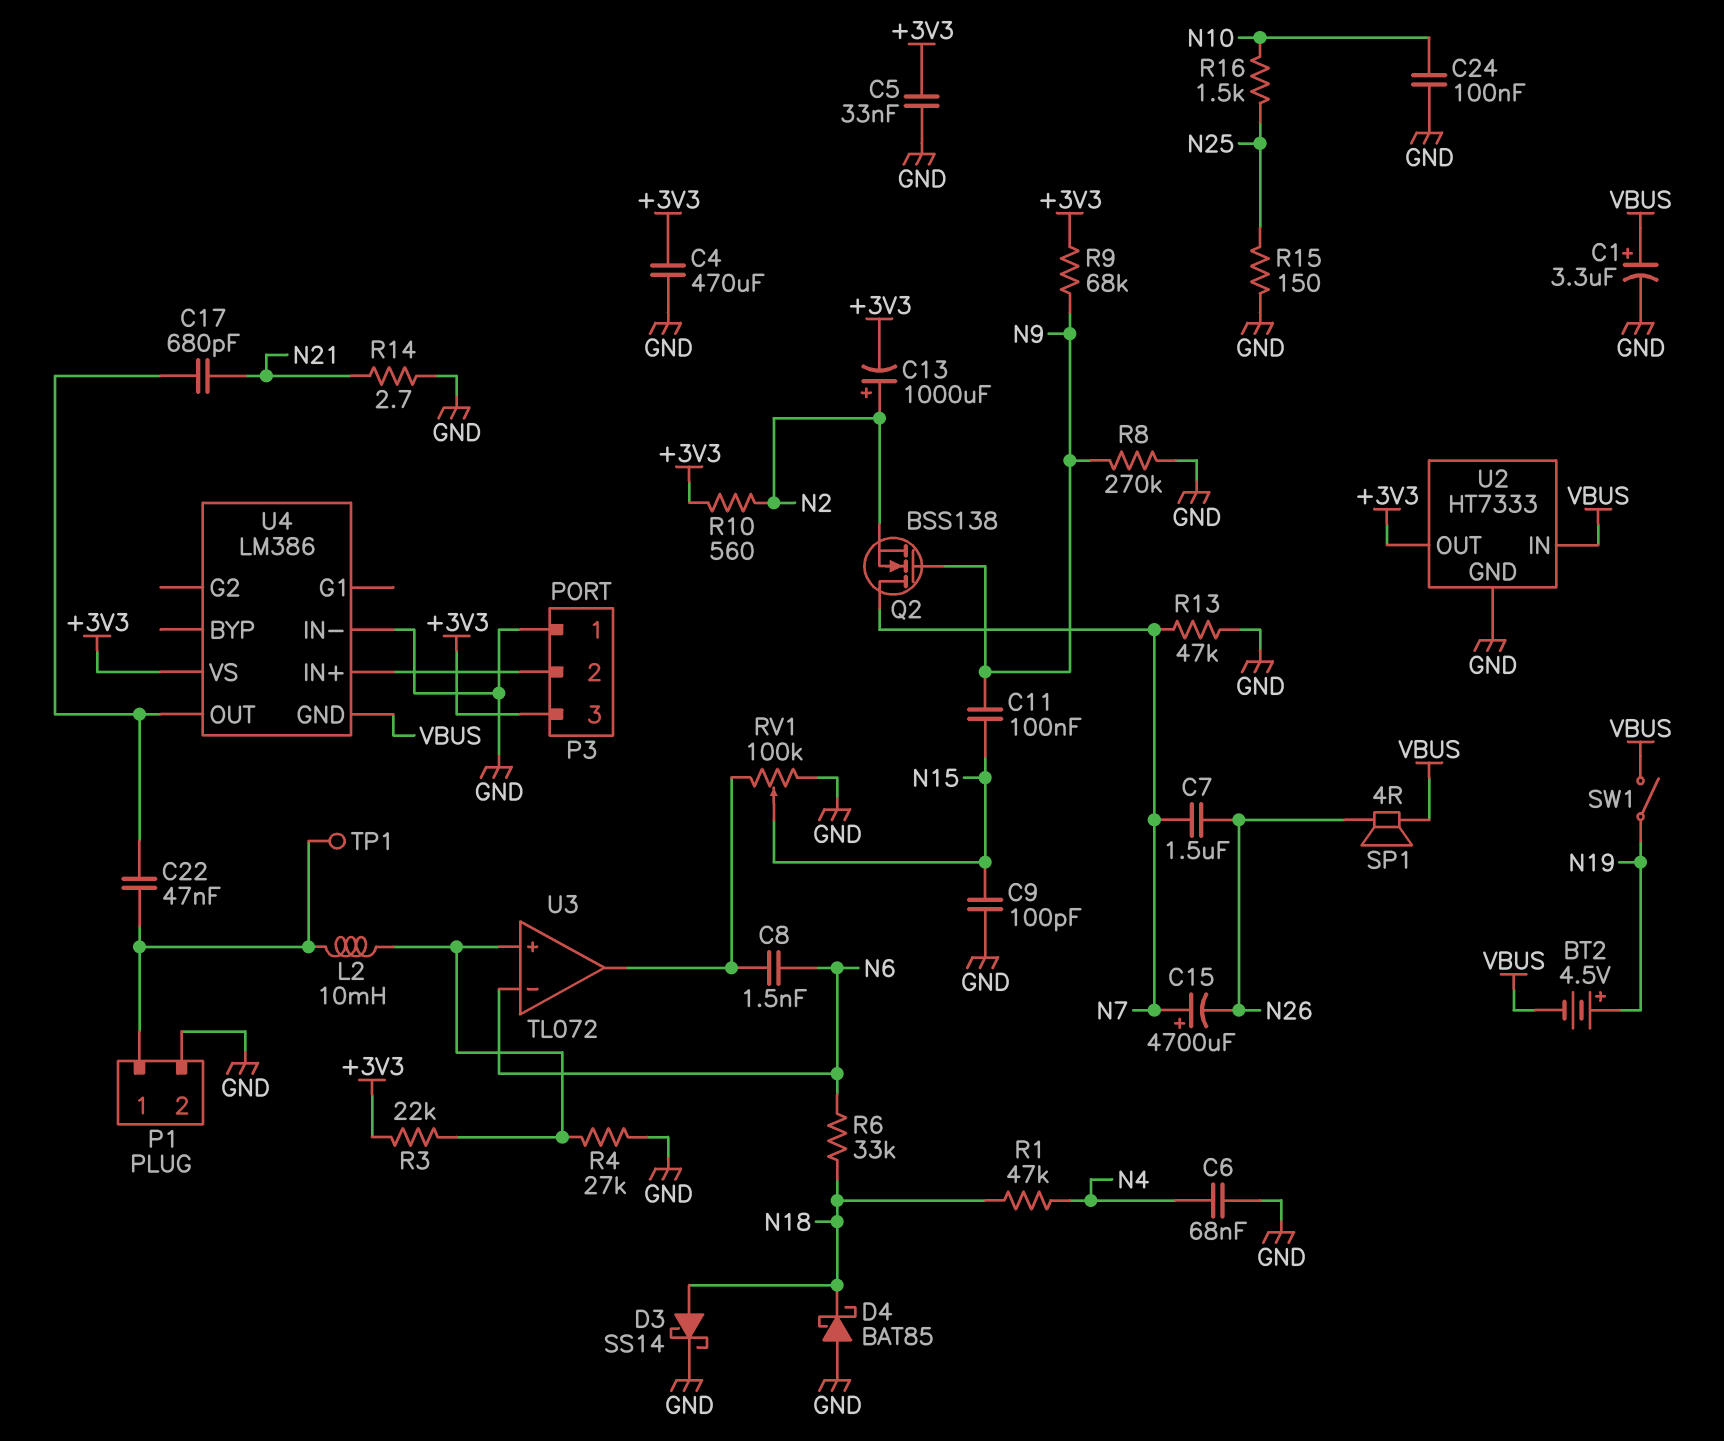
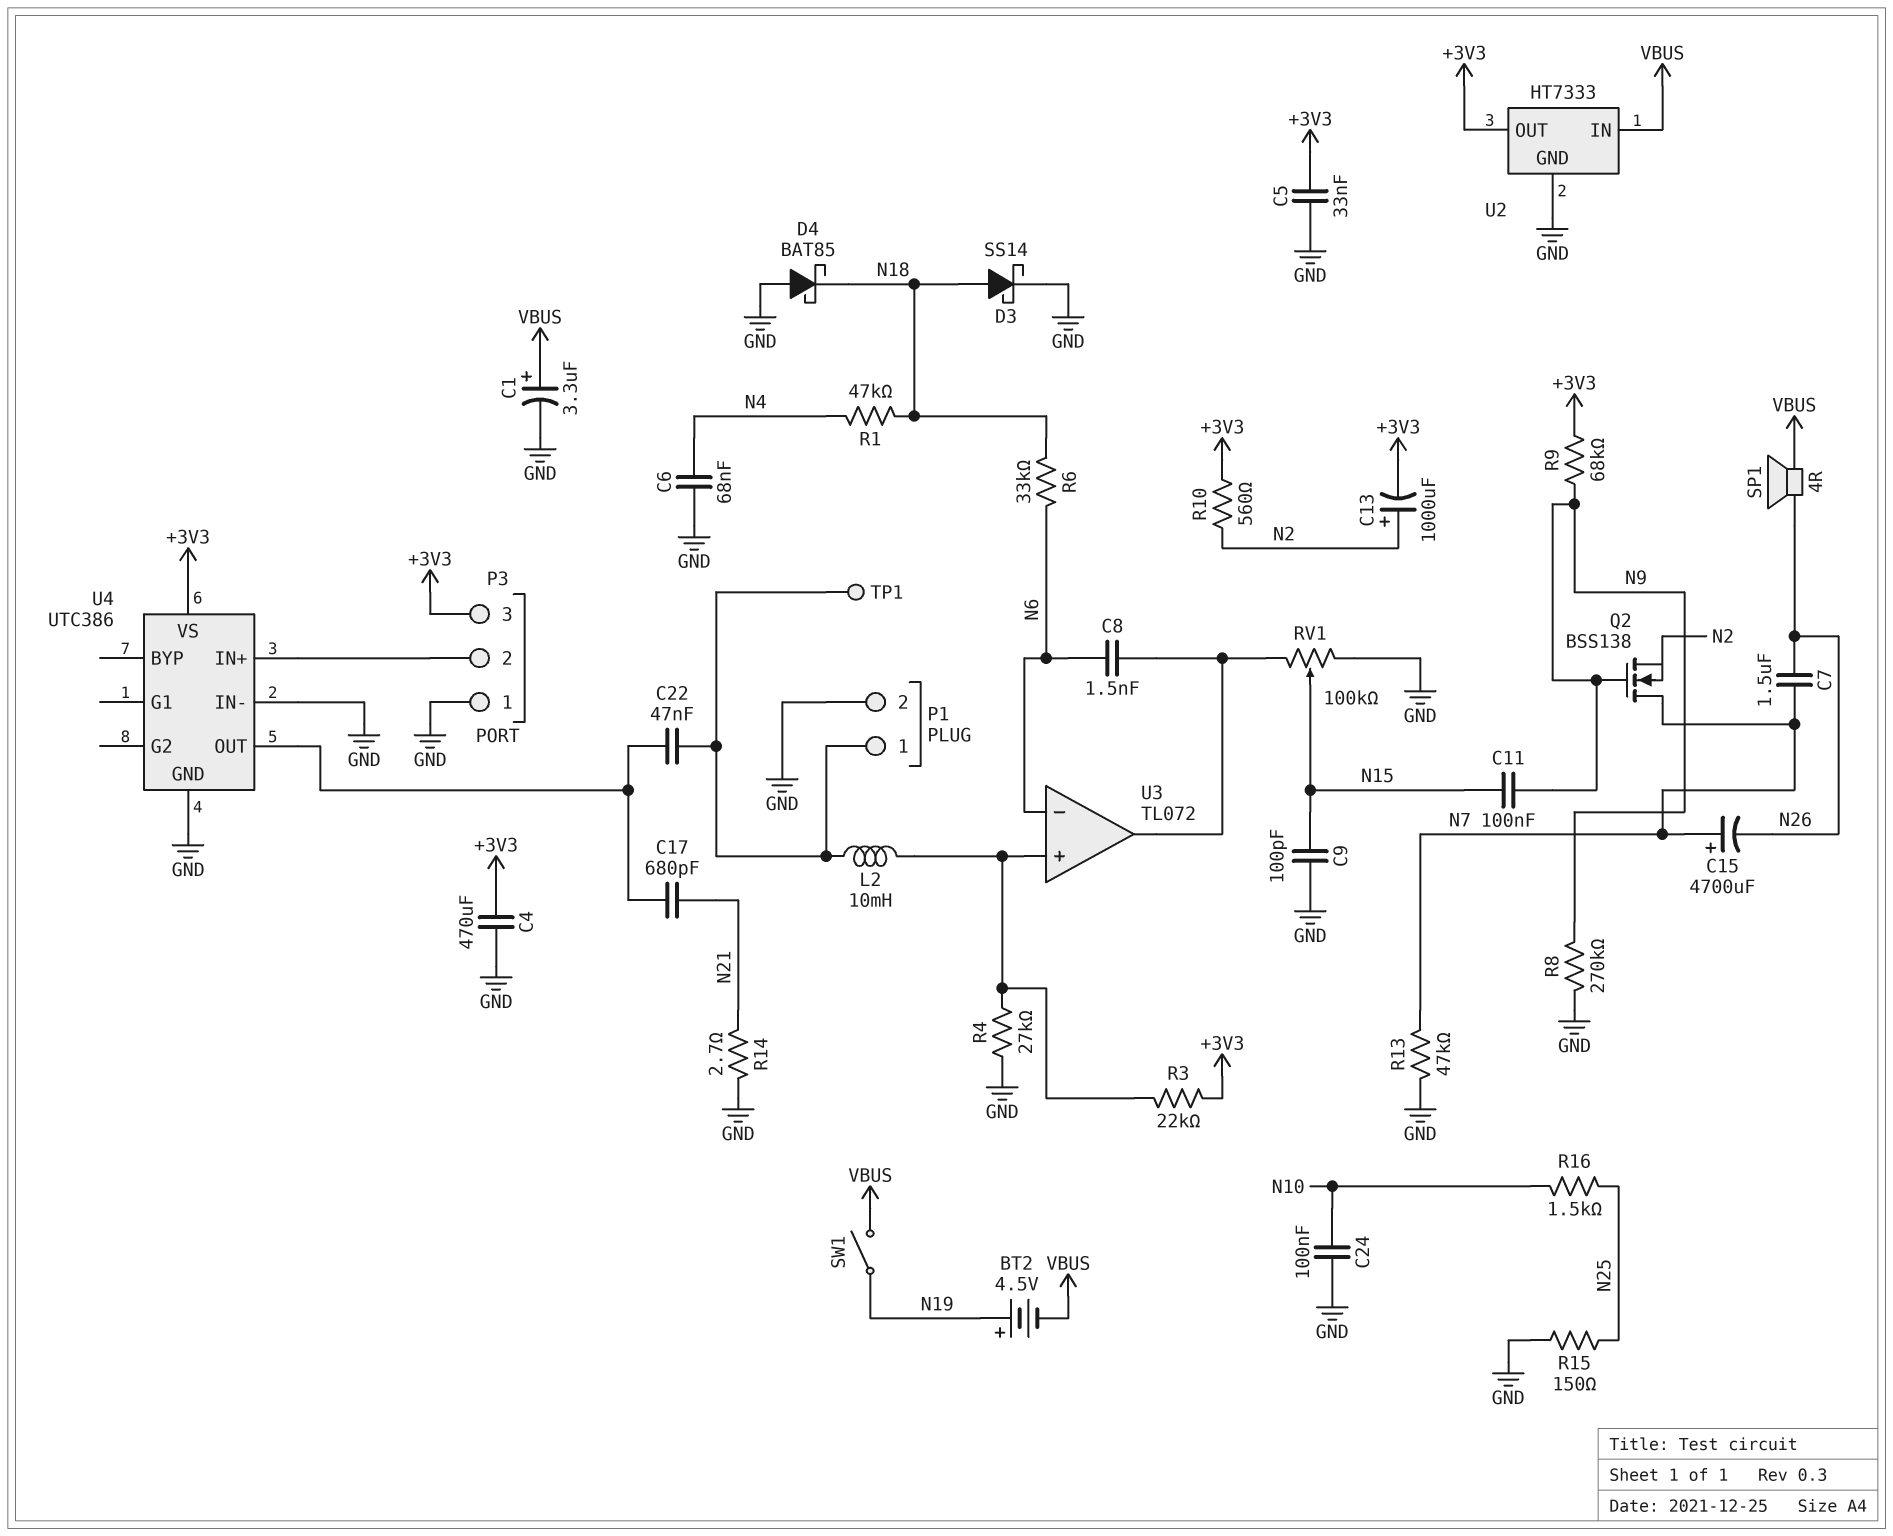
U4: LM386 -> UTC386
U4 pin GND: VBUS -> GND

